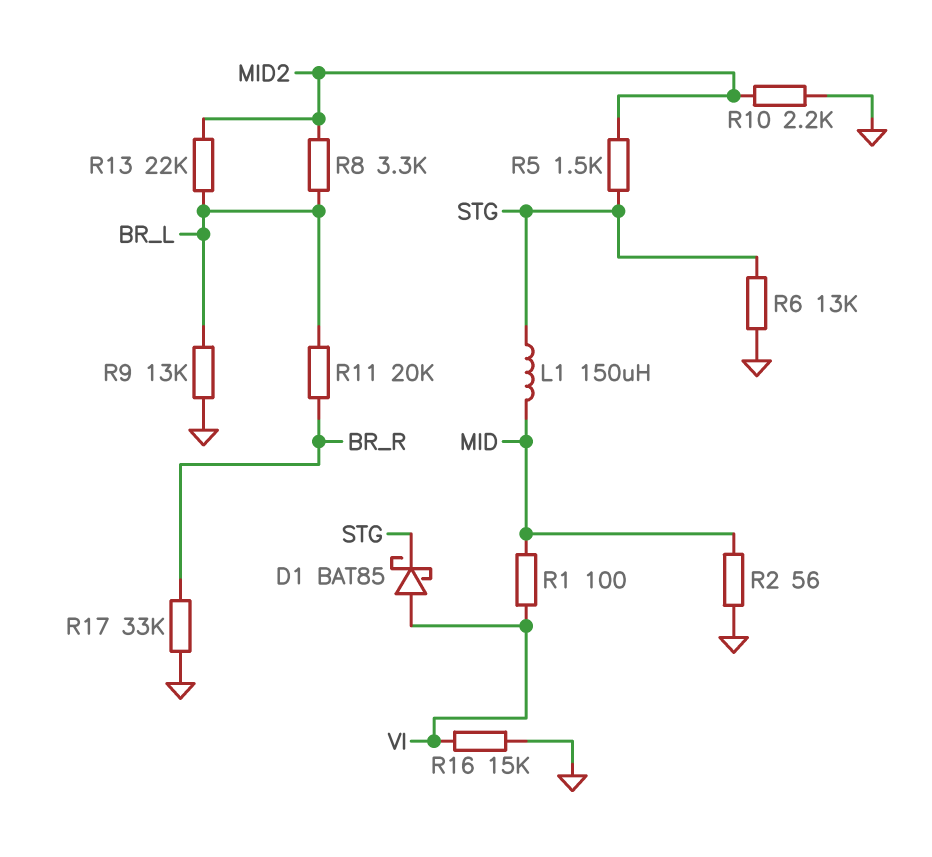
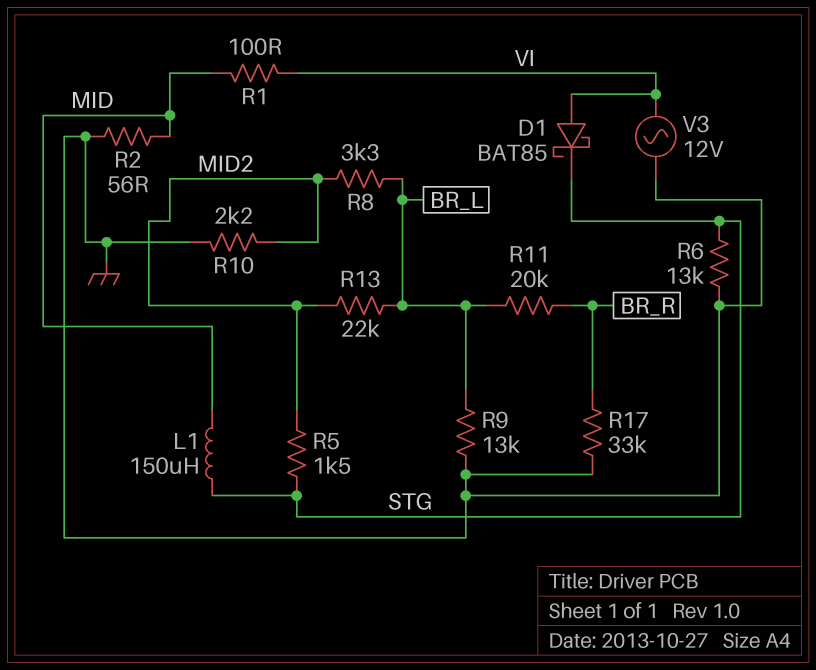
R16: 15k (GND, VI) -> none
V3: none -> AC 12V (GND, VI)

